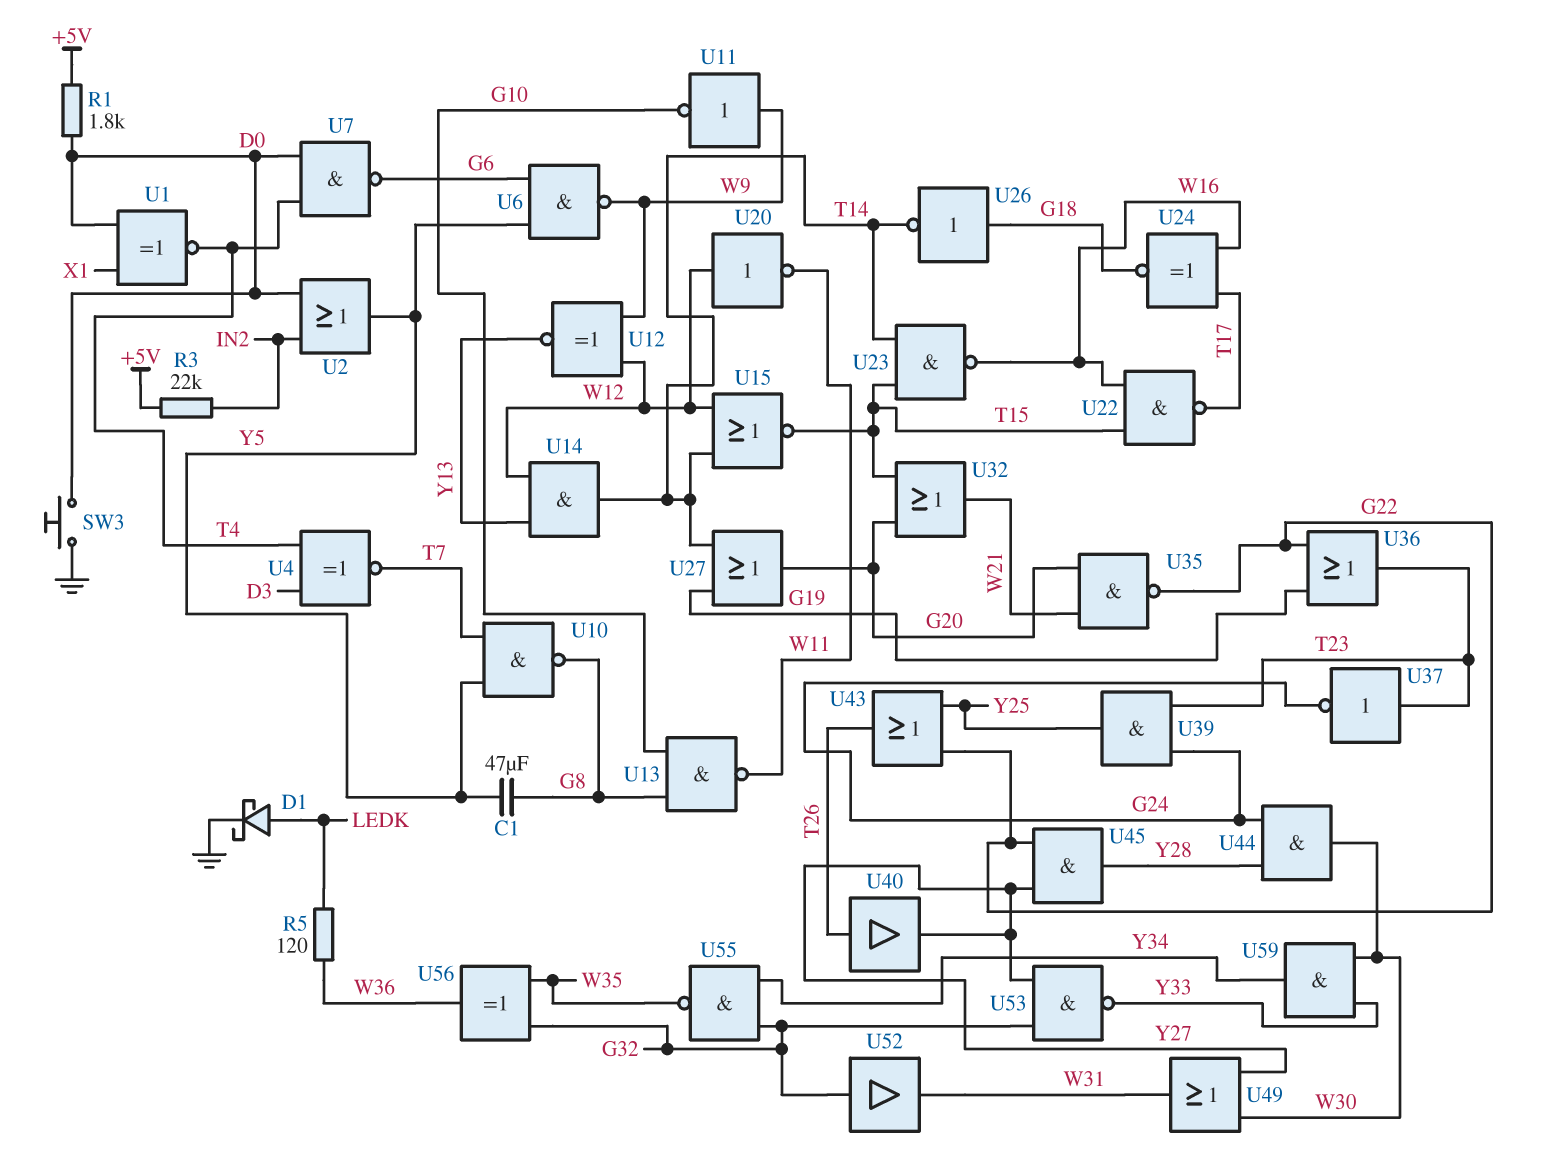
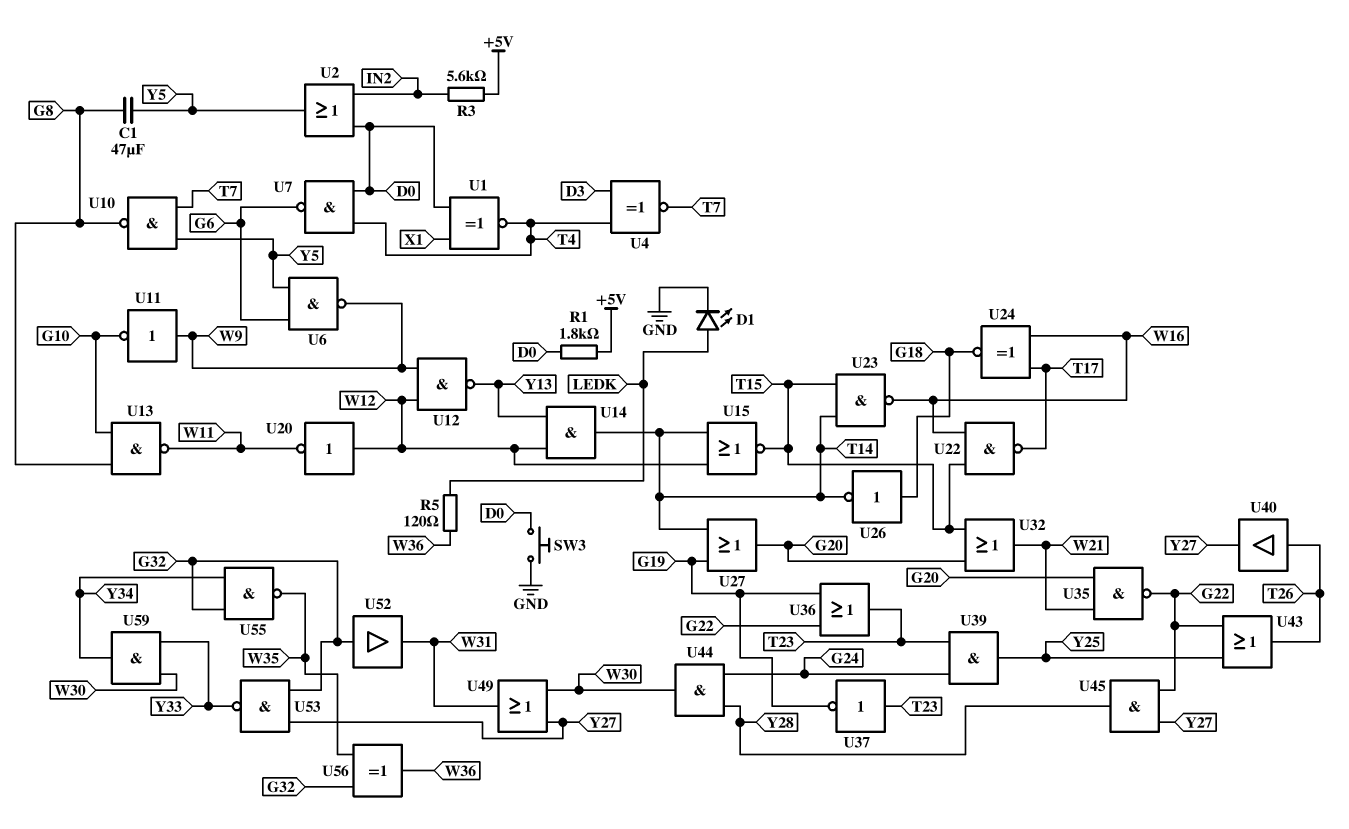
D1: schottky (A LEDK, K GND) -> LED (A LEDK, K GND)
R3: 22k (+5V, IN2) -> 5.6k (+5V, IN2)
U12: XNOR (in W9, in W12, out Y13) -> NAND (in W9, in W12, out Y13)
U37: NOT (in T23, out G24) -> NOT (in T23, out G19)

